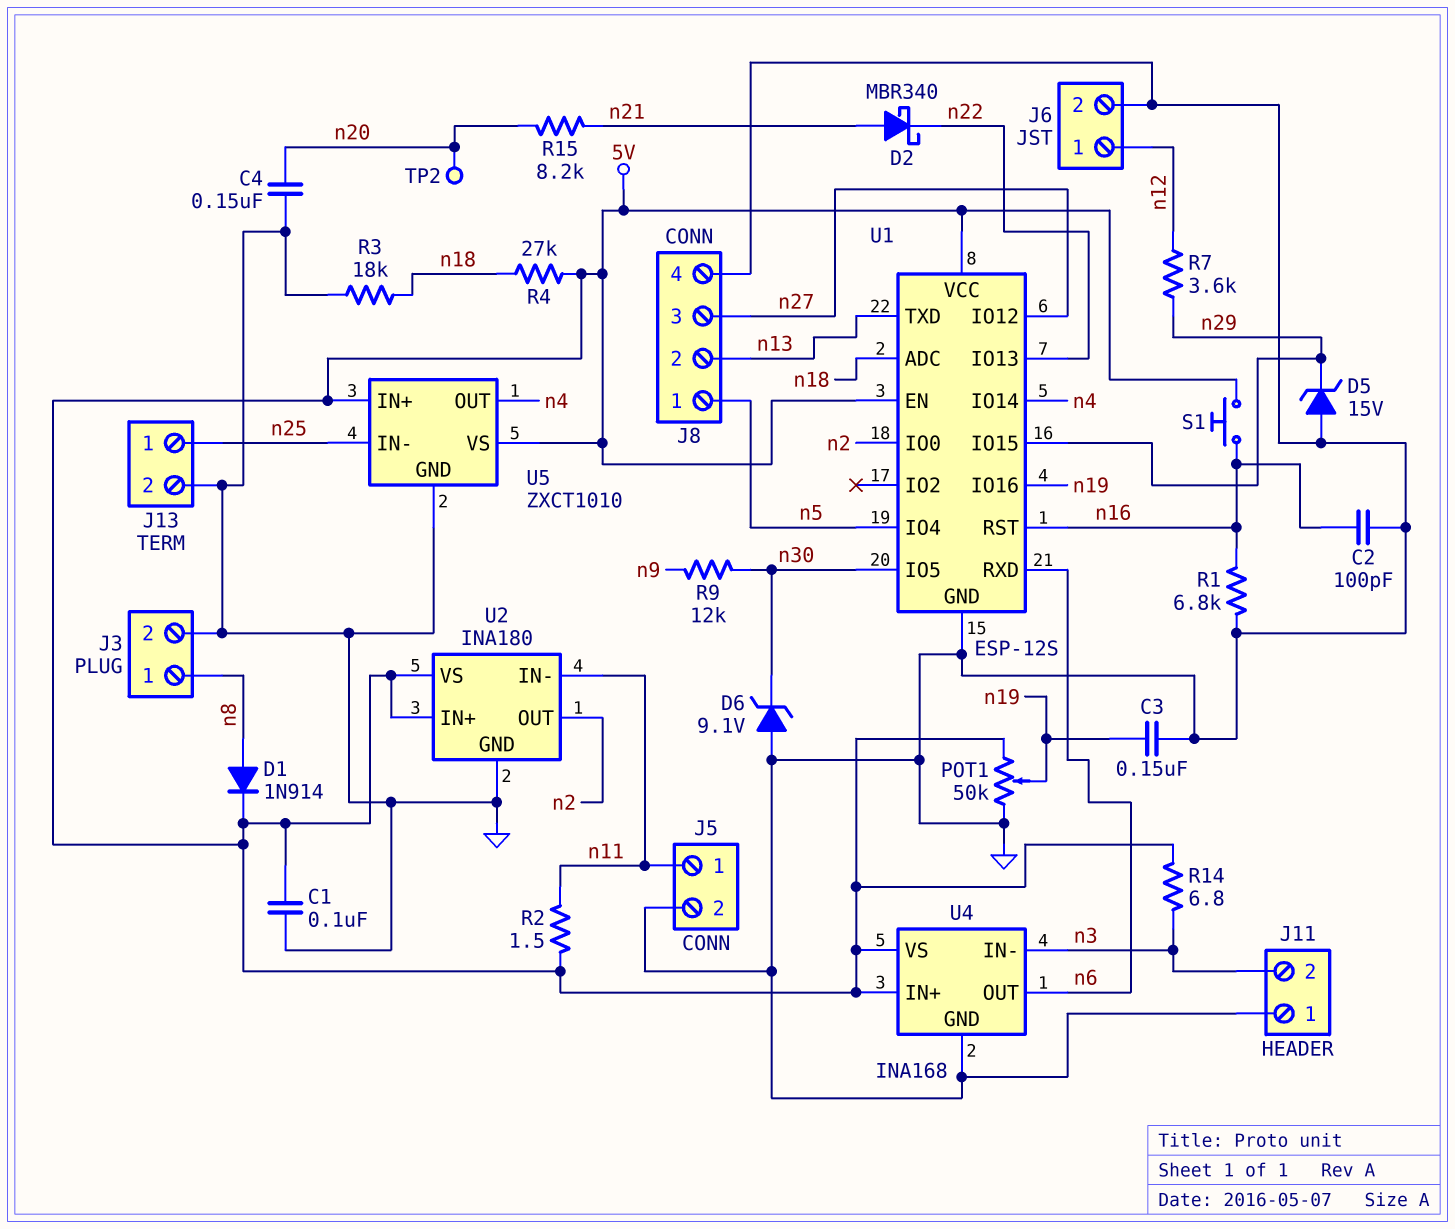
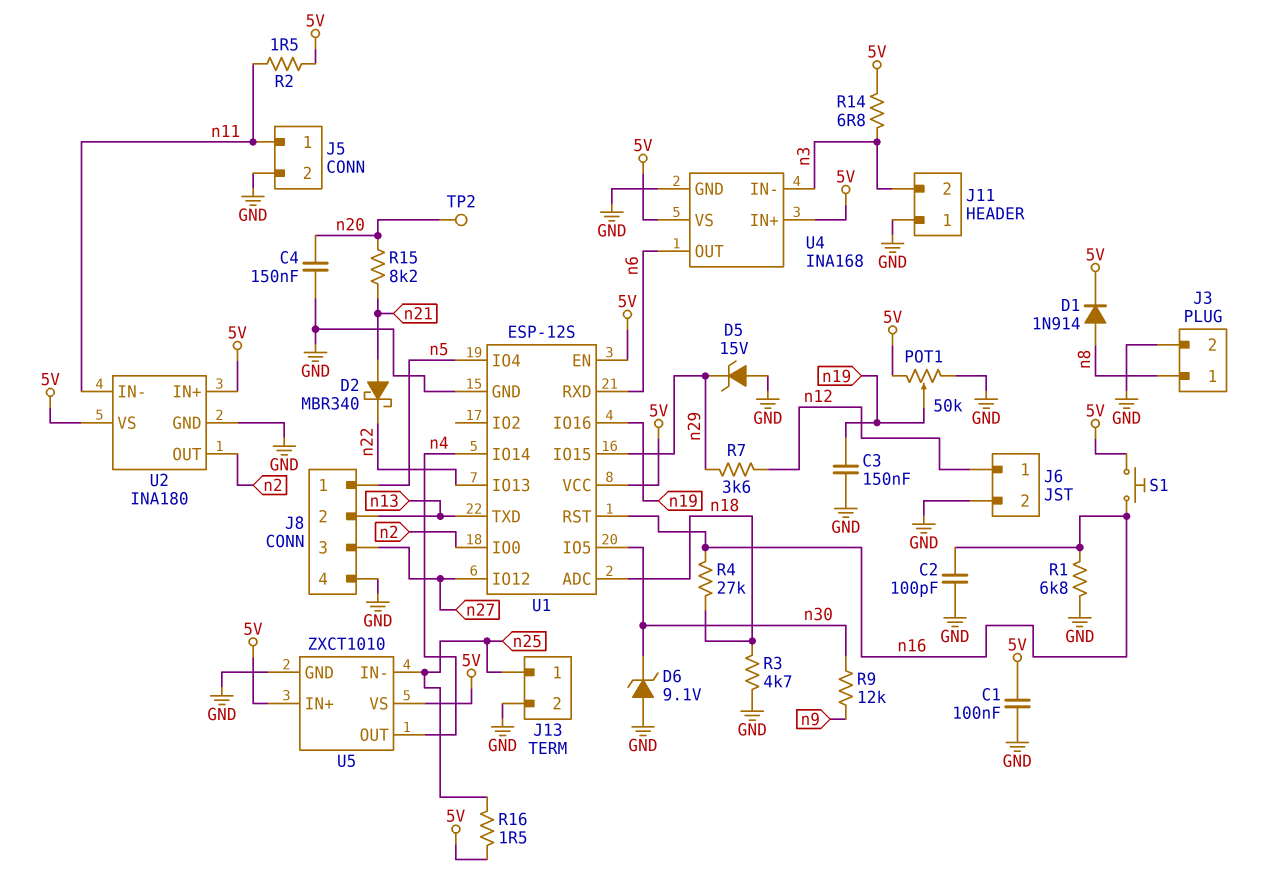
R3: 18k (GND, n18) -> 4.7k (GND, n18)
R4: 27k (5V, n18) -> 27k (n16, n18)
R16: none -> 1.5 (5V, n25)

